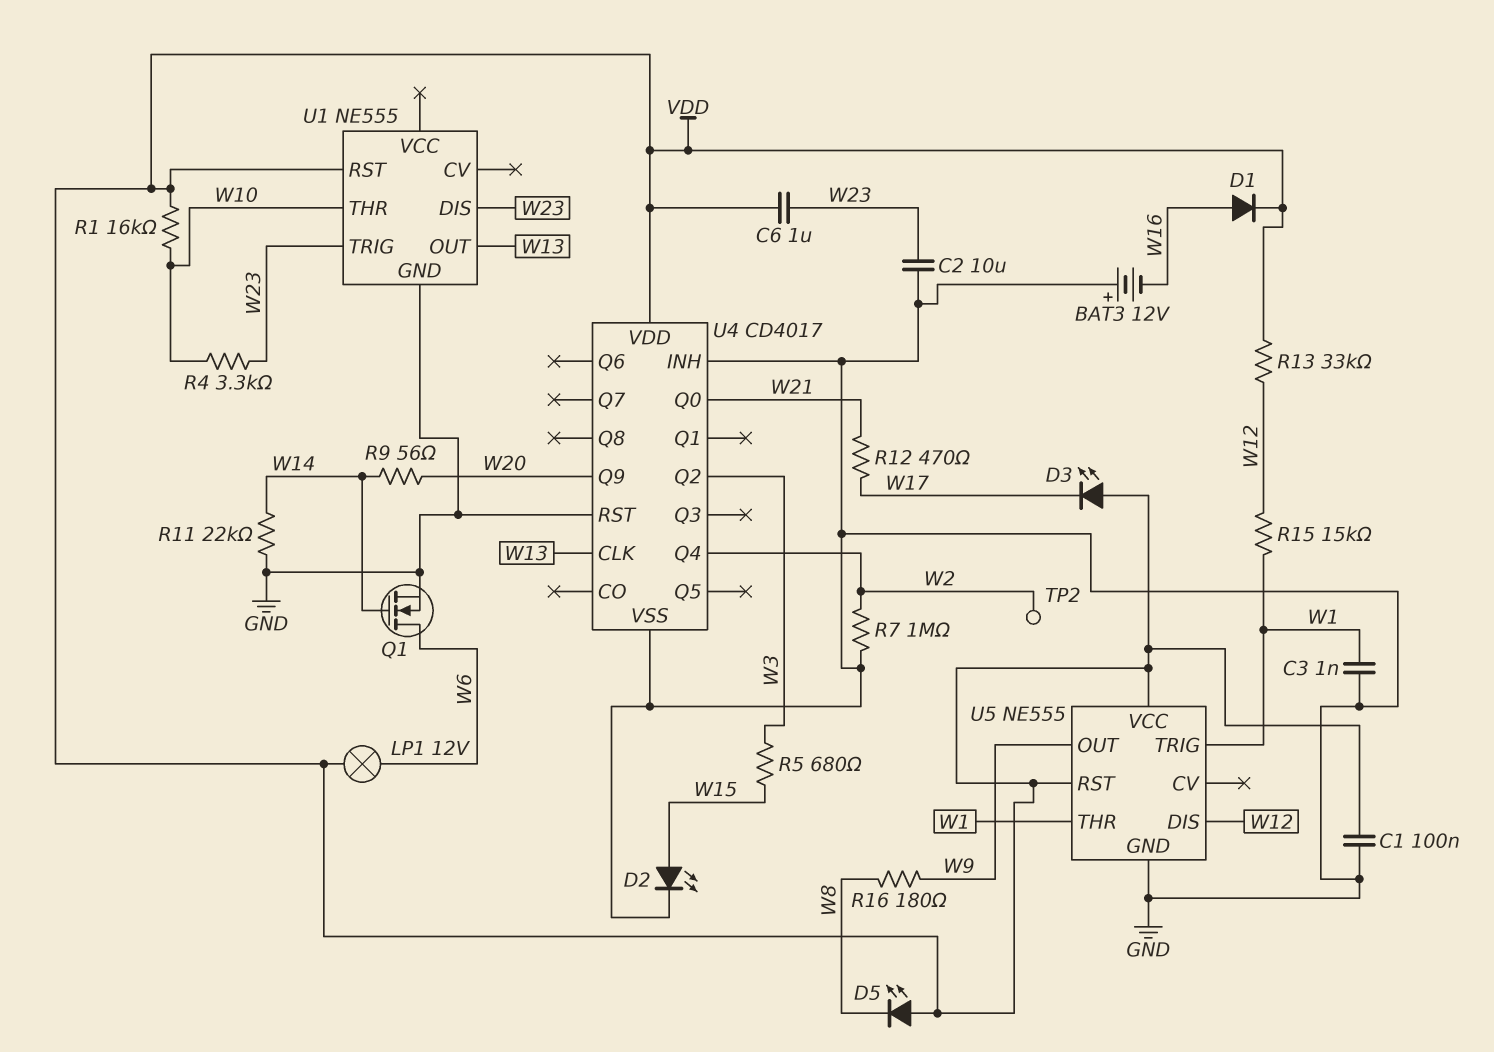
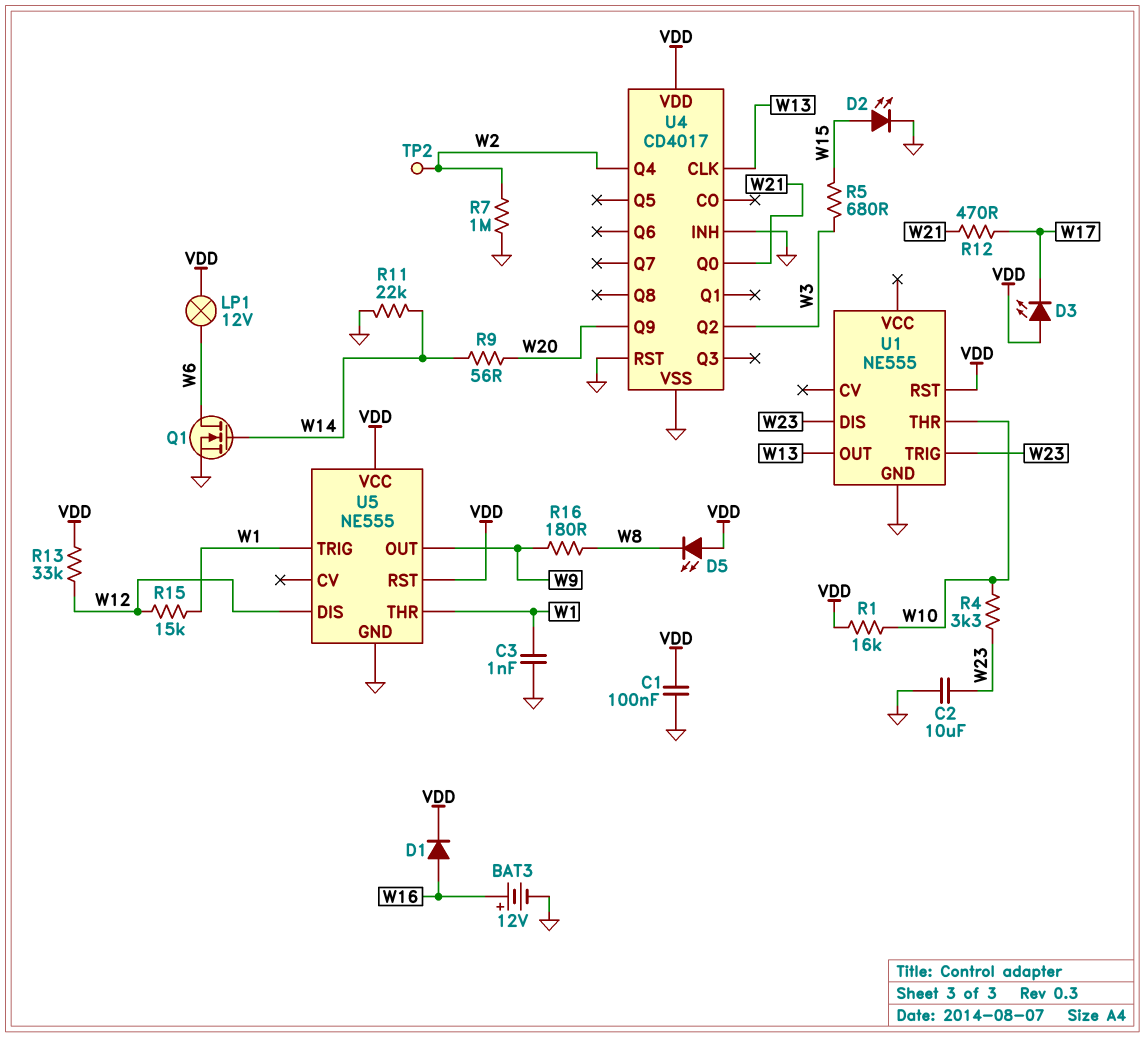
BAT3: 12V (plus GND, minus W16) -> 12V (plus W16, minus GND)
C6: 1uF (VDD, W23) -> none

